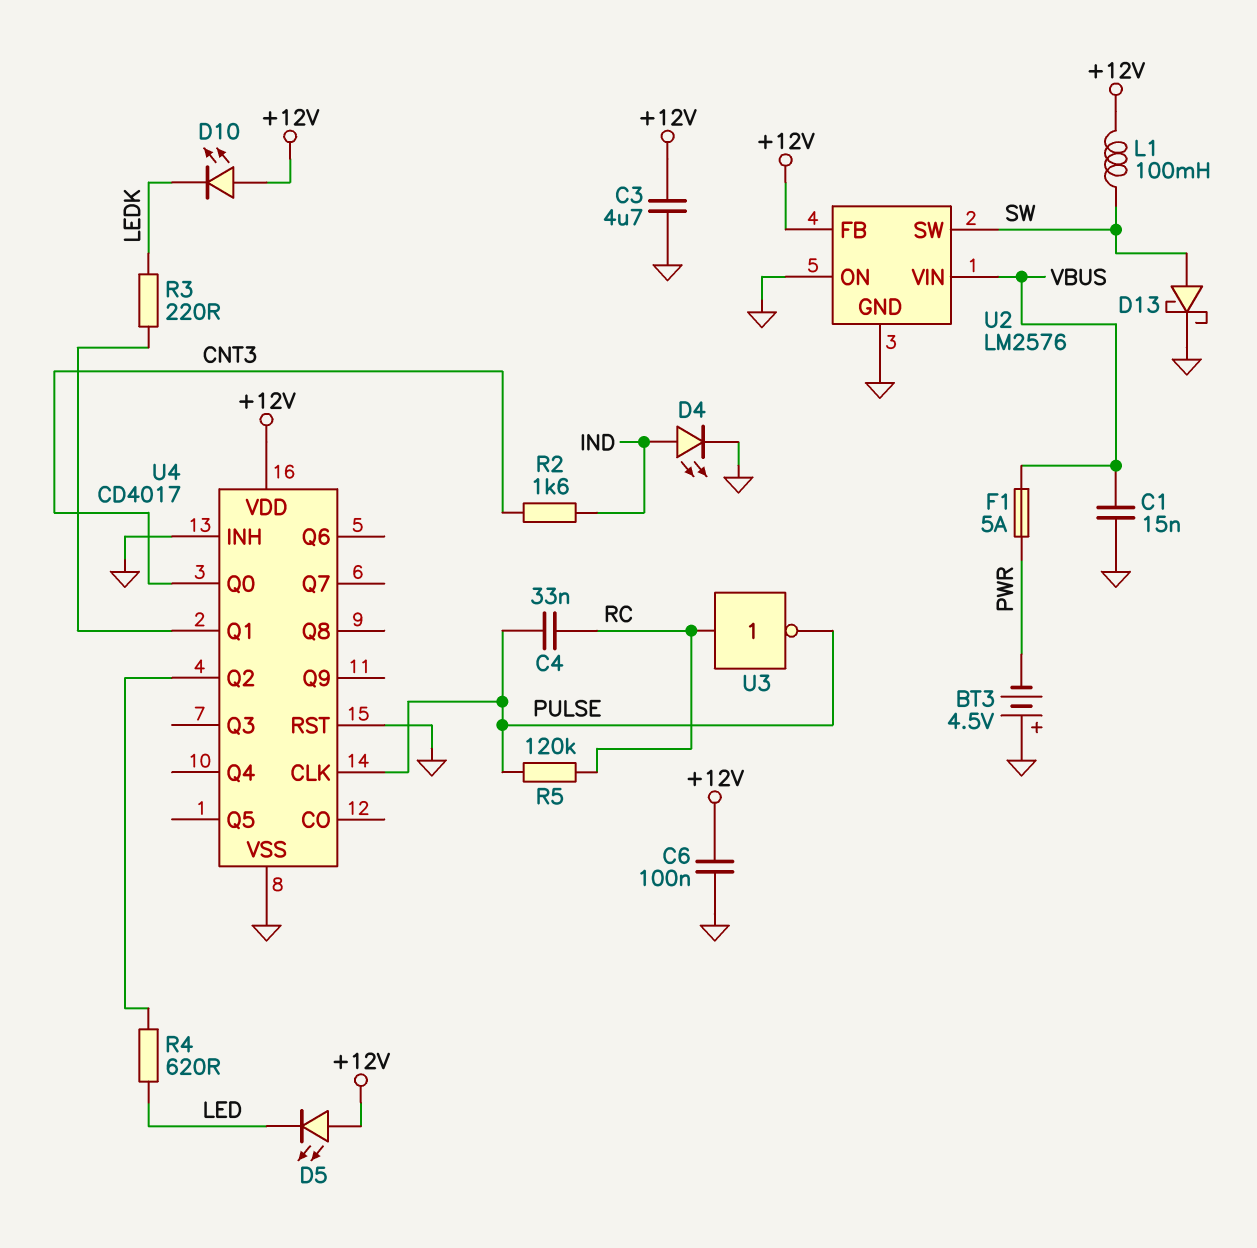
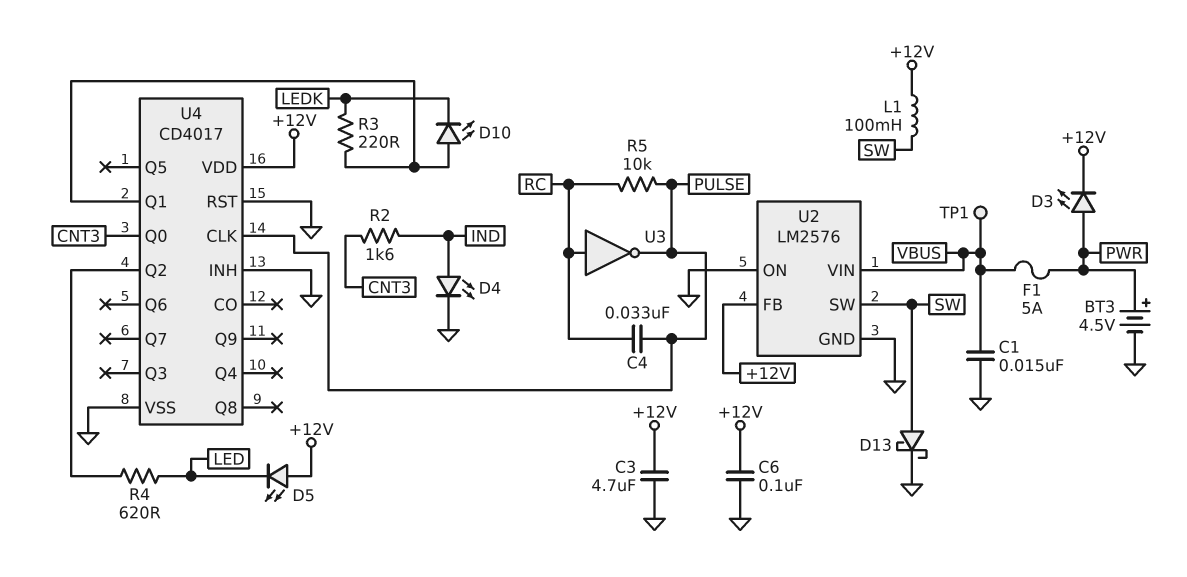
BT3: 4.5V (plus GND, minus PWR) -> 4.5V (plus PWR, minus GND)
D3: none -> LED (A PWR, K +12V)
D10: LED (A +12V, K LEDK) -> LED (A U4/Q1, K LEDK)
R5: 120k (PULSE, RC) -> 10k (PULSE, RC)
TP1: none -> test point (VBUS)

